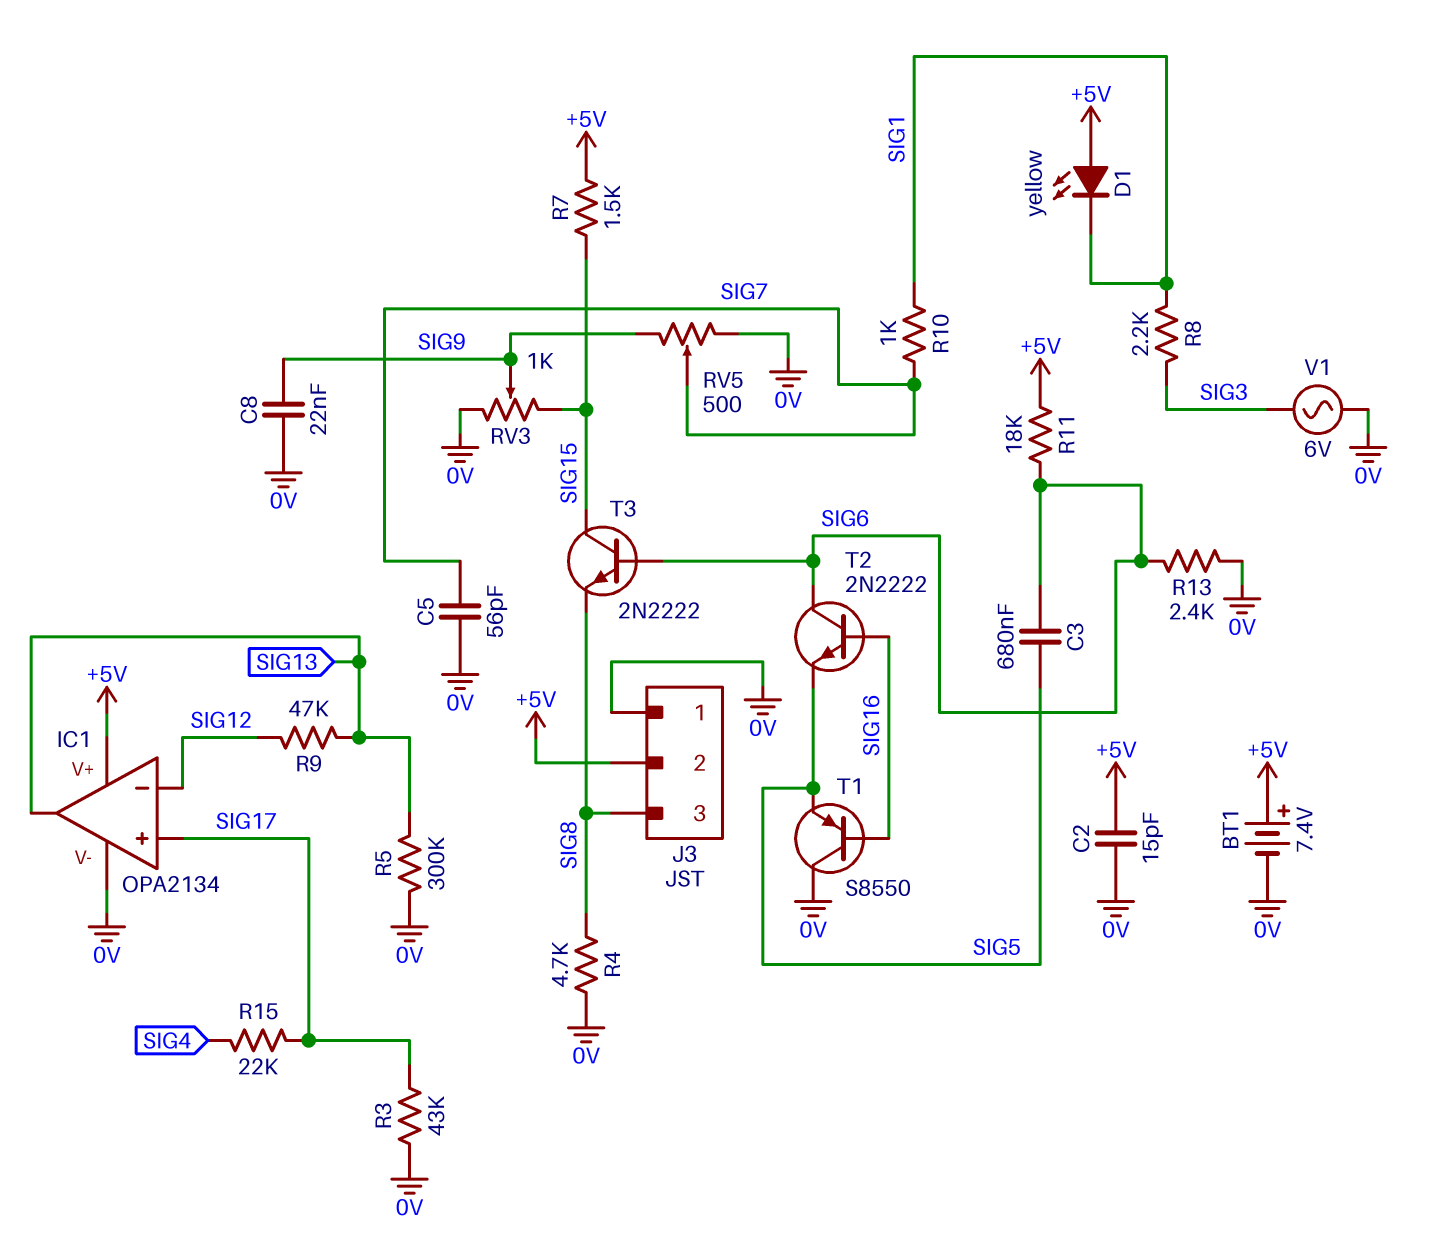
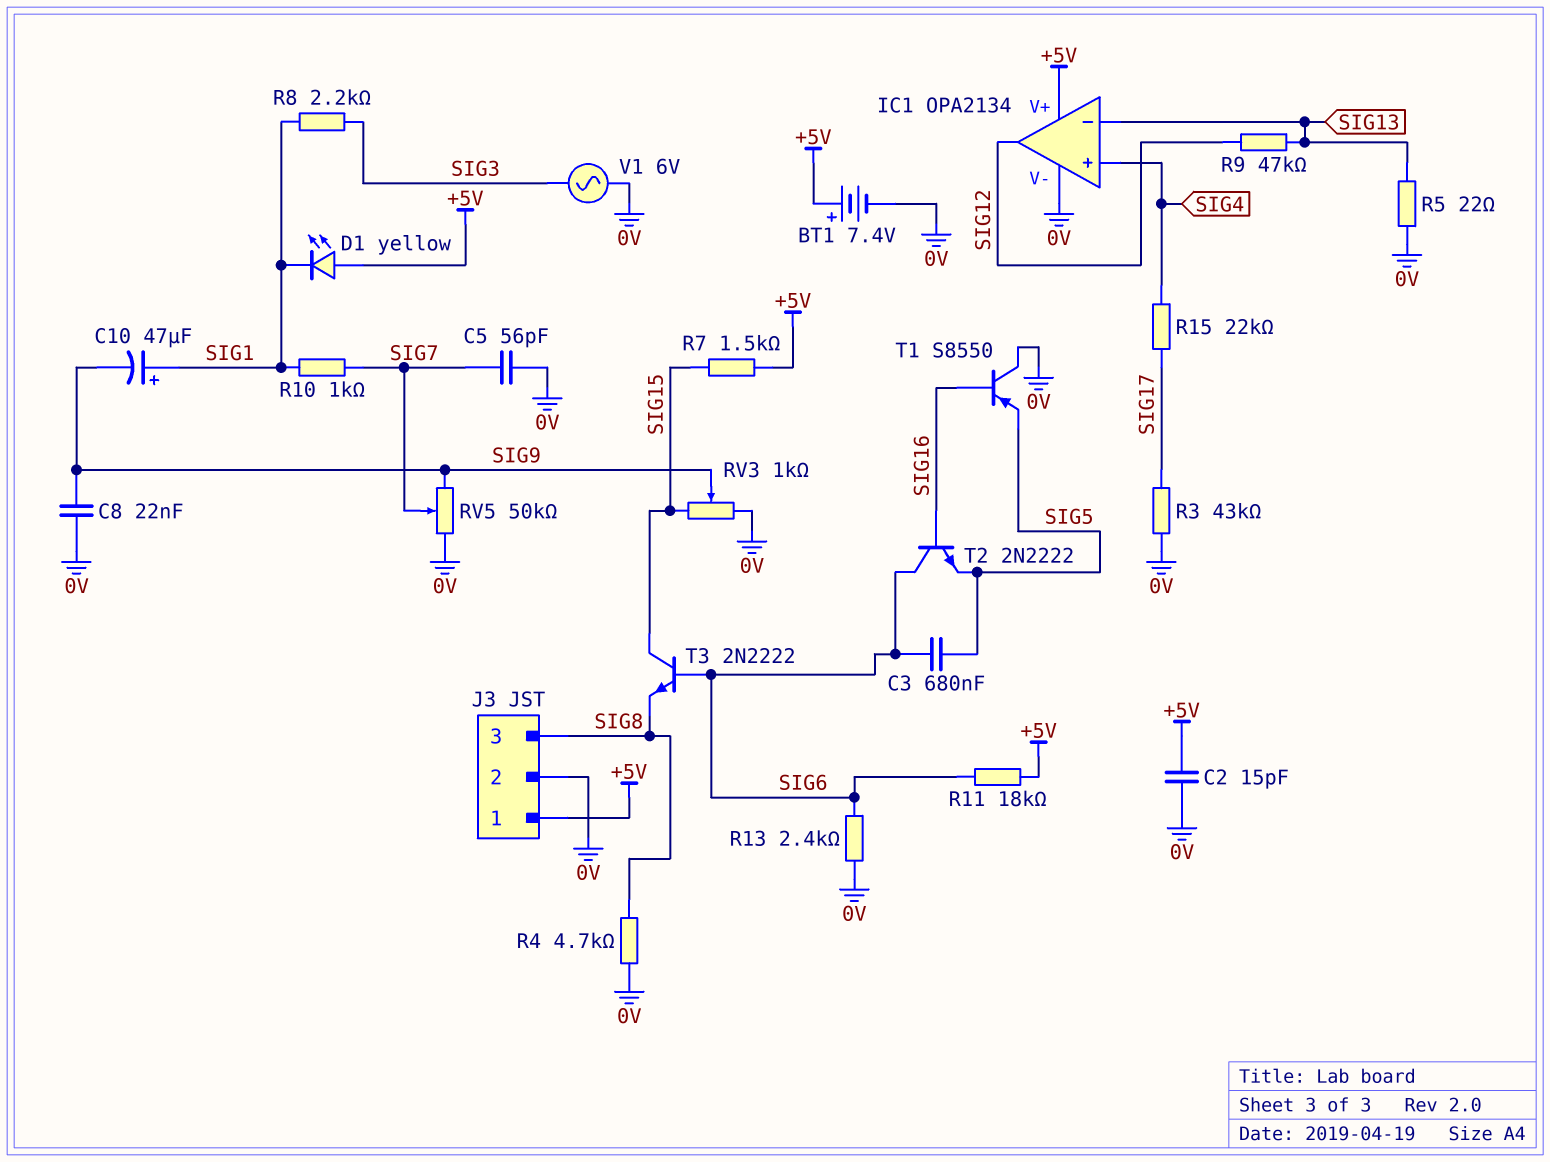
C10: none -> 47uF (plus SIG1, minus SIG9)
IC1 pin in+: SIG17 -> SIG4
IC1 pin in-: SIG12 -> SIG13
IC1 pin out: SIG13 -> SIG12
J3 pin 1: 0V -> +5V
J3 pin 2: +5V -> 0V
R5: 300k (0V, SIG13) -> 22 (0V, SIG13)
RV5: 500 (0V, SIG9, wiper SIG7) -> 50k (0V, SIG9, wiper SIG7)

